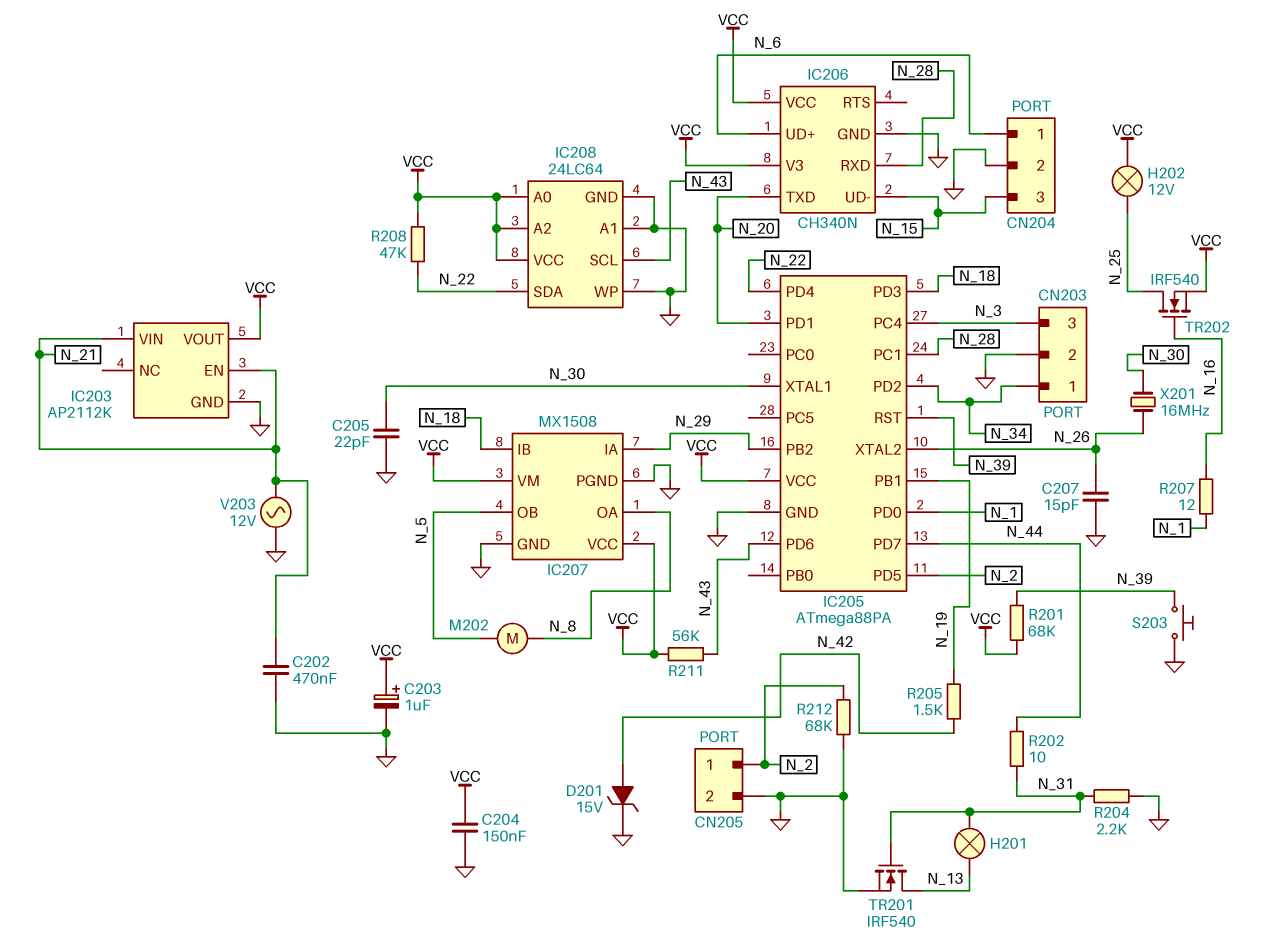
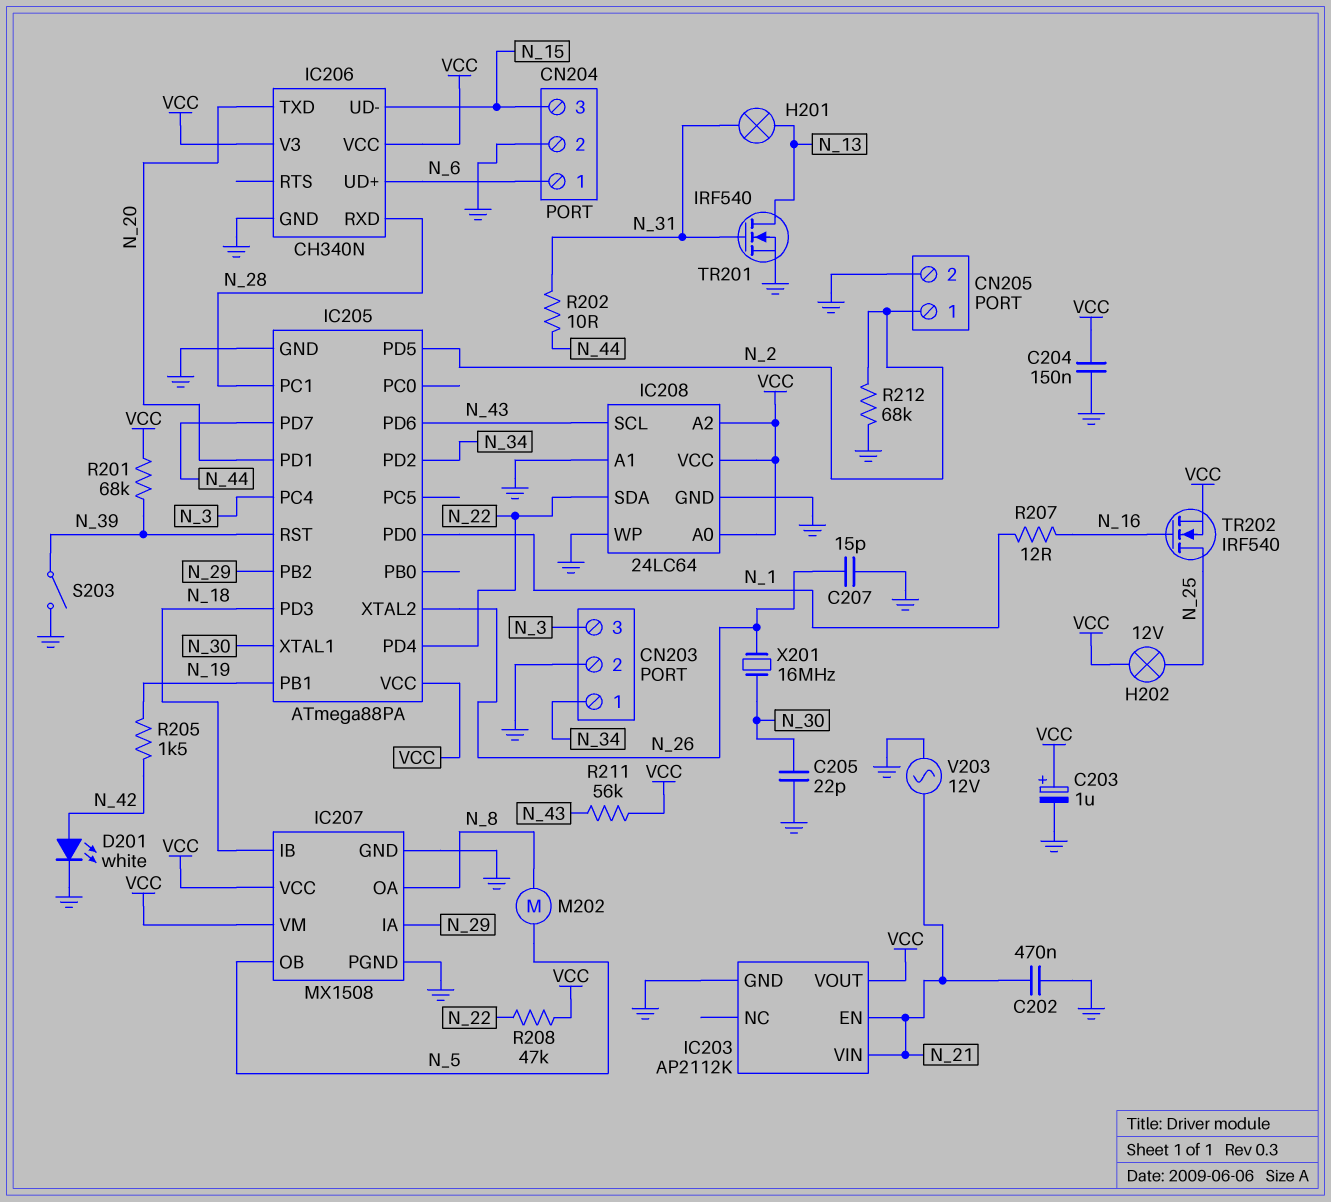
D201: zener 15V (A N_42, K GND) -> LED white (A N_42, K GND)
R204: 2.2k (GND, N_31) -> none
S203: button (GND, N_39) -> switch (GND, N_39)

